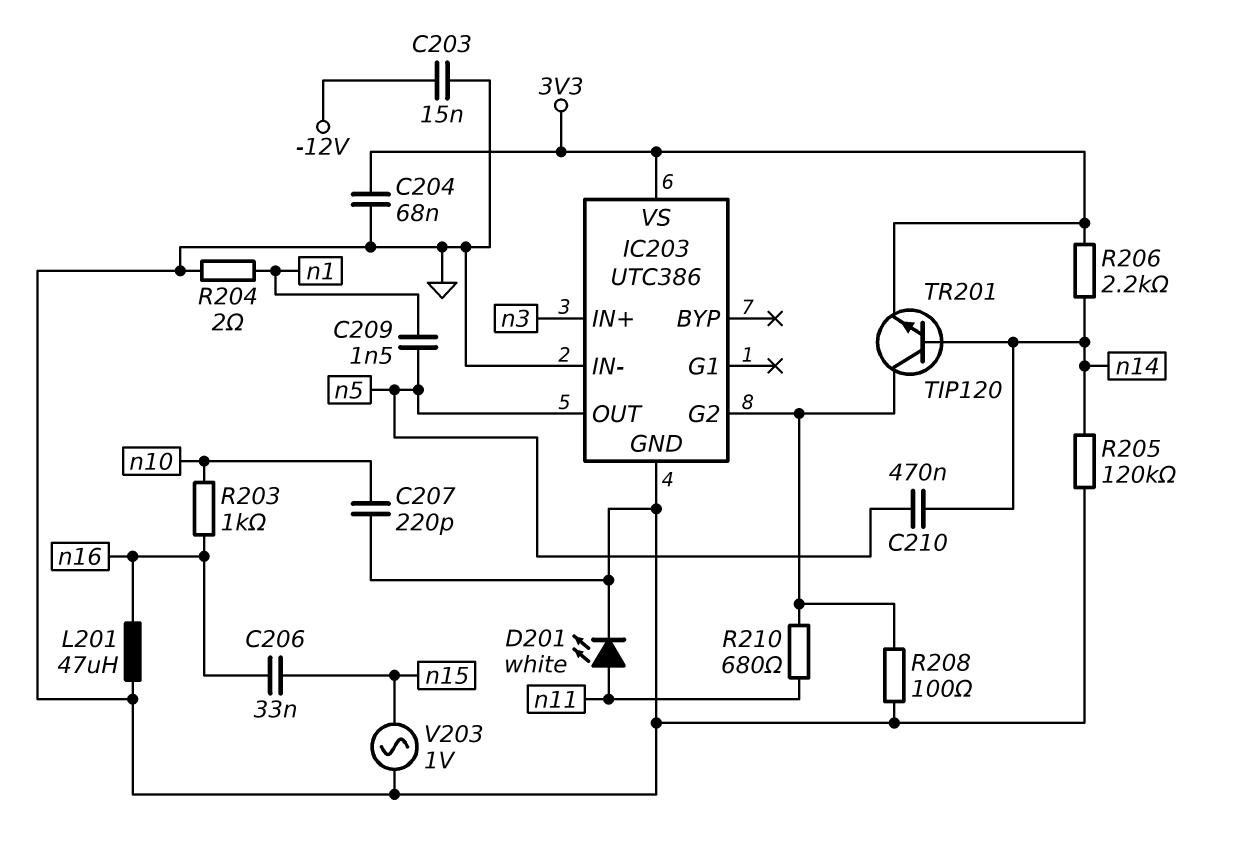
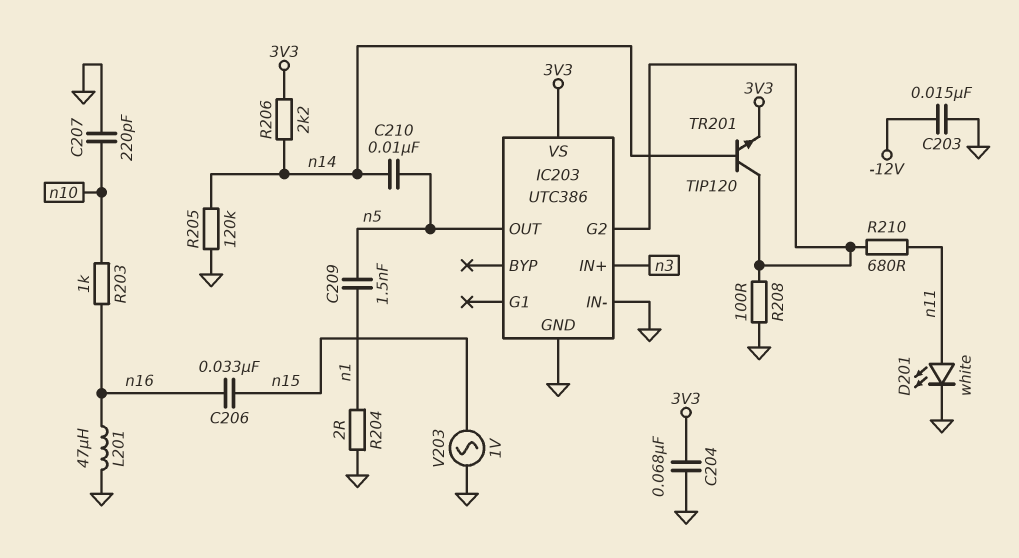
C210: 470nF (n5, n14) -> 10nF (n5, n14)

